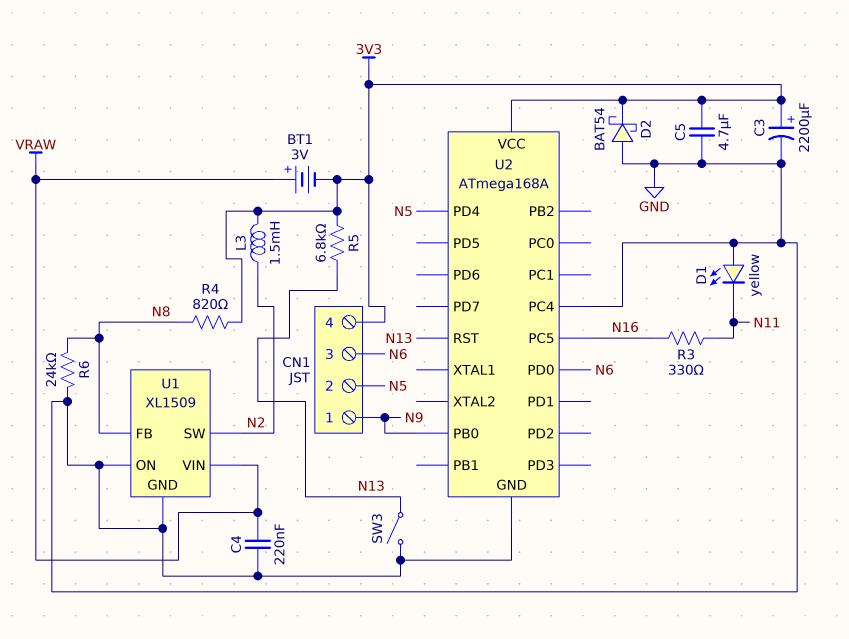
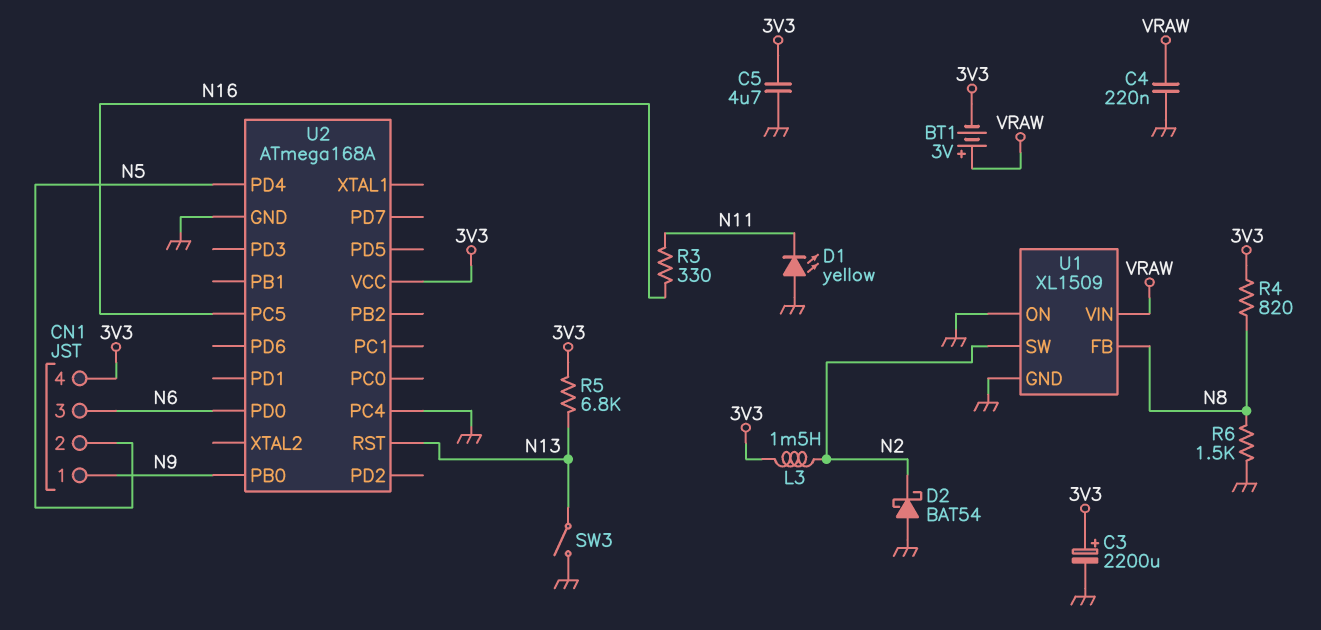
D2: schottky BAT54 (A GND, K 3V3) -> schottky BAT54 (A GND, K N2)
R6: 24k (GND, N8) -> 1.5k (GND, N8)

